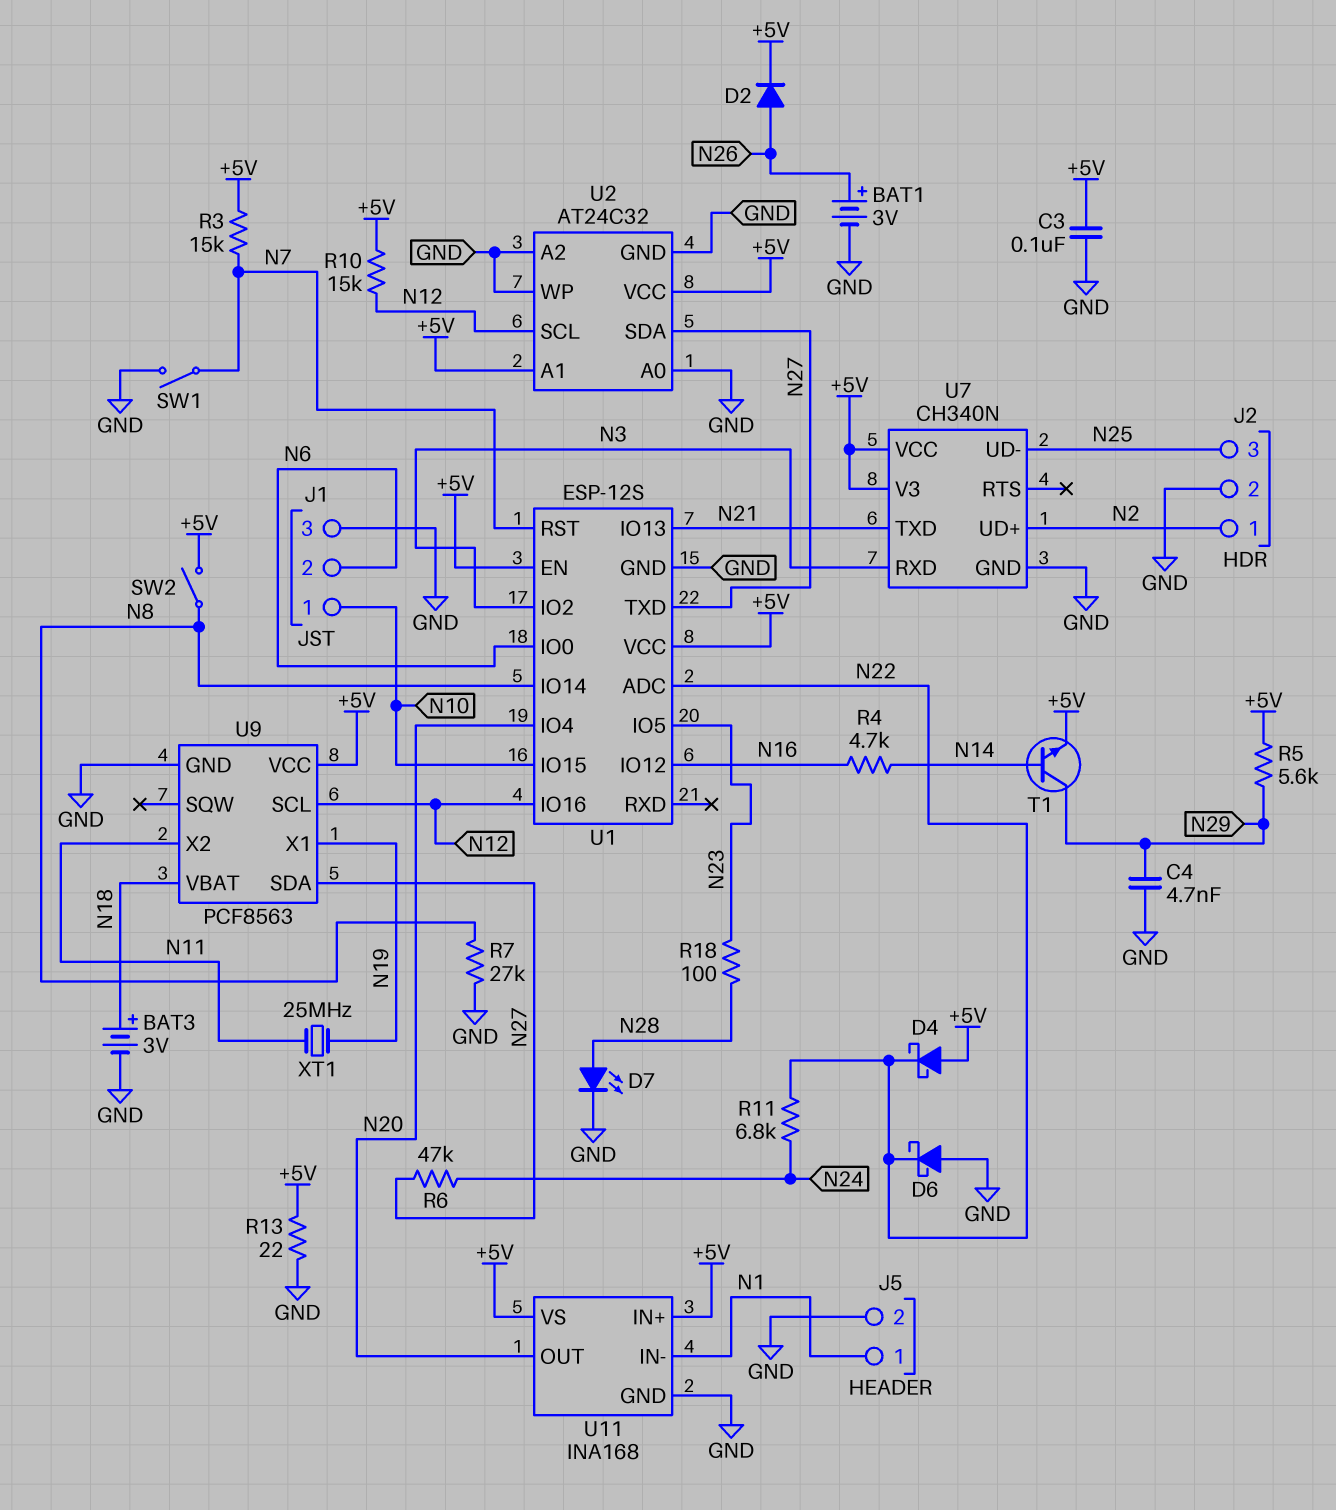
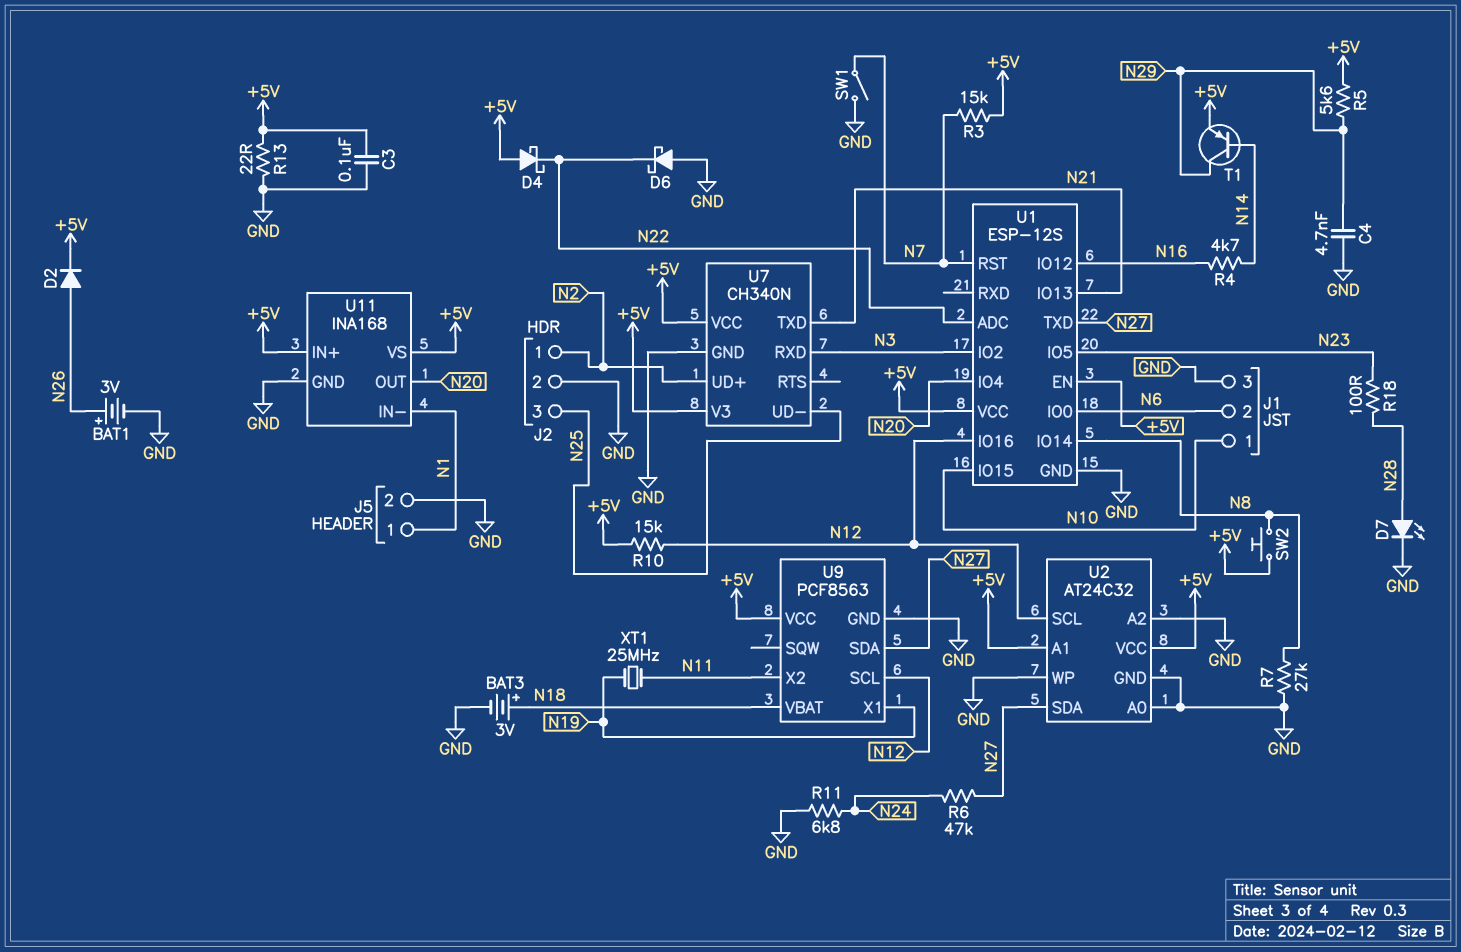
R11: 6.8k (N22, N24) -> 6.8k (GND, N24)
SW2: switch (+5V, N8) -> button (+5V, N8)
T1: NPN (B N14, C N29, E +5V) -> PNP (B N14, C N29, E +5V)

